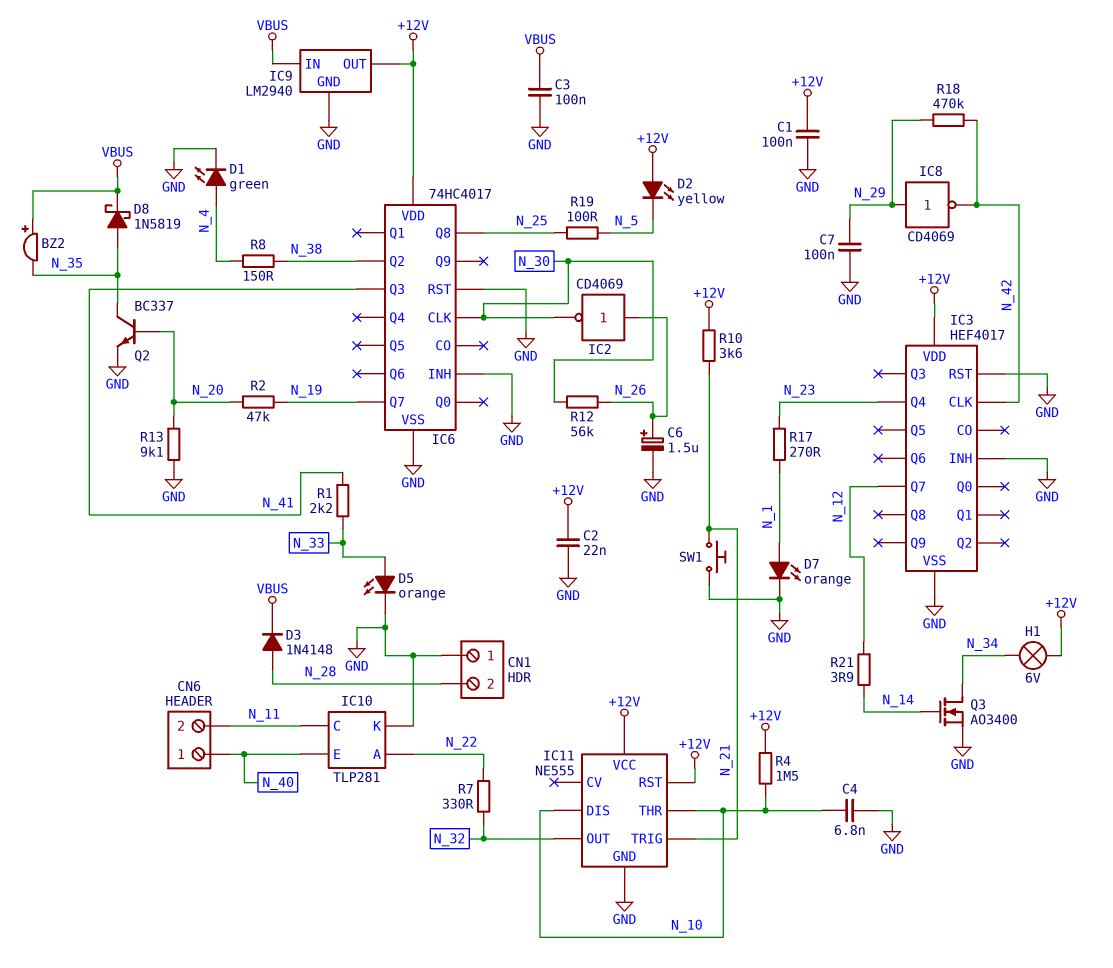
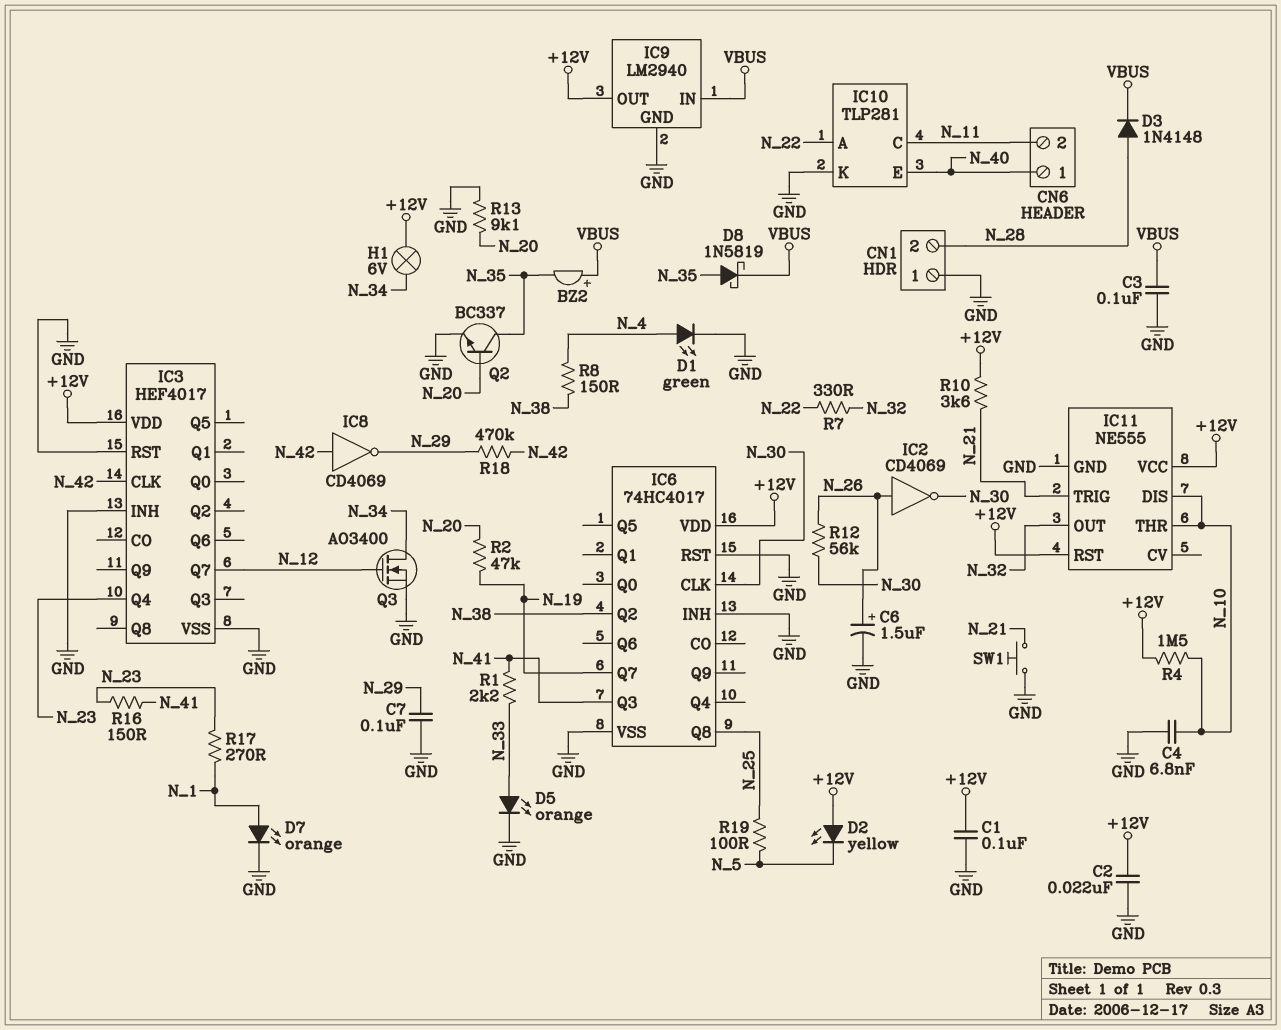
IC8: NOT CD4069 (in N_29, out N_42) -> NOT CD4069 (in N_42, out N_29)
Q3: NMOS AO3400 (G N_14, D N_34, S GND) -> NMOS AO3400 (G N_12, D N_34, S GND)
R16: none -> 150 (N_23, N_41)
R21: 3.9 (N_12, N_14) -> none

